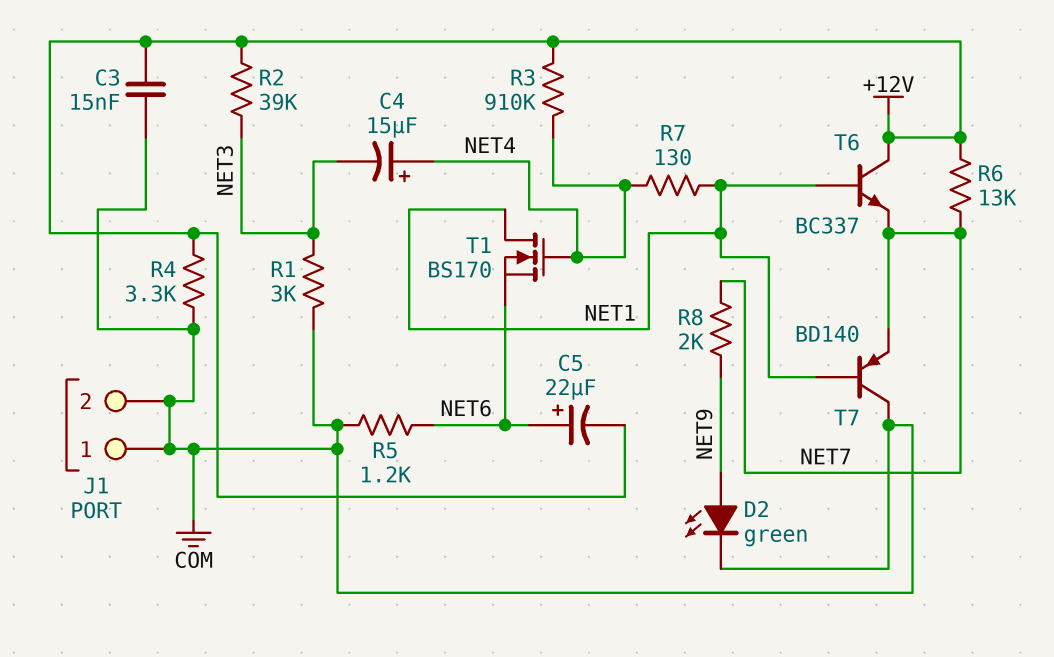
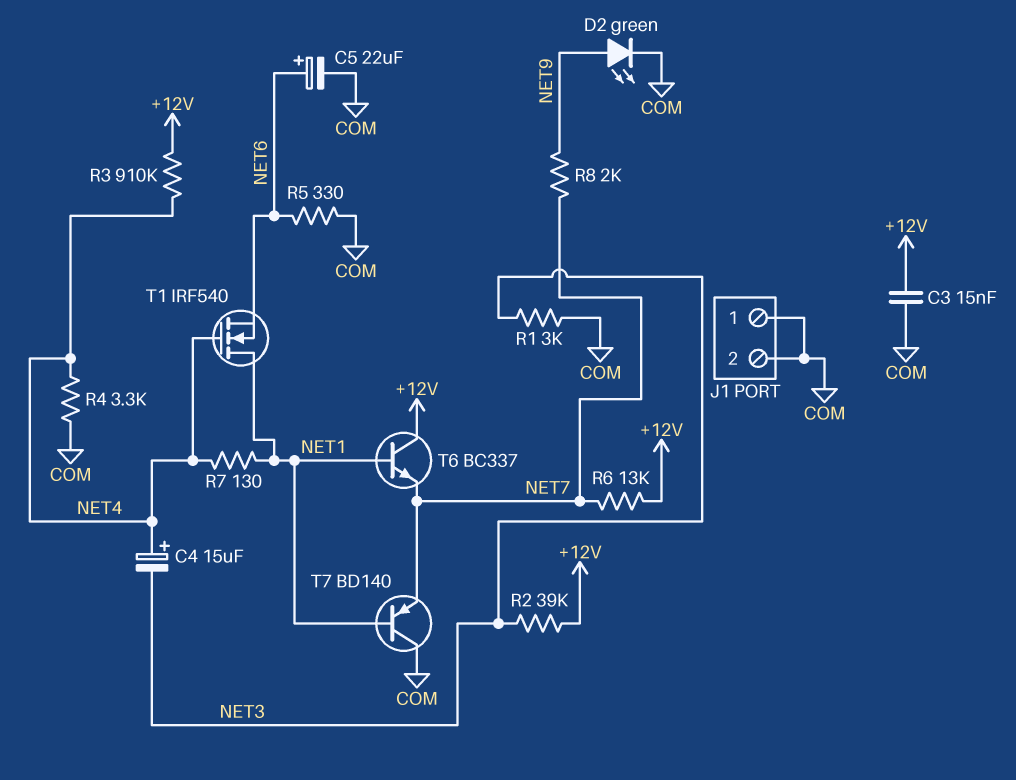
C5: 22uF (plus NET6, minus +12V) -> 22uF (plus NET6, minus COM)
R4: 3.3k (+12V, COM) -> 3.3k (COM, NET4)
R5: 1.2k (COM, NET6) -> 330 (COM, NET6)
T1: NMOS BS170 (G NET4, D NET1, S NET6) -> NMOS IRF540 (G NET4, D NET1, S NET6)

